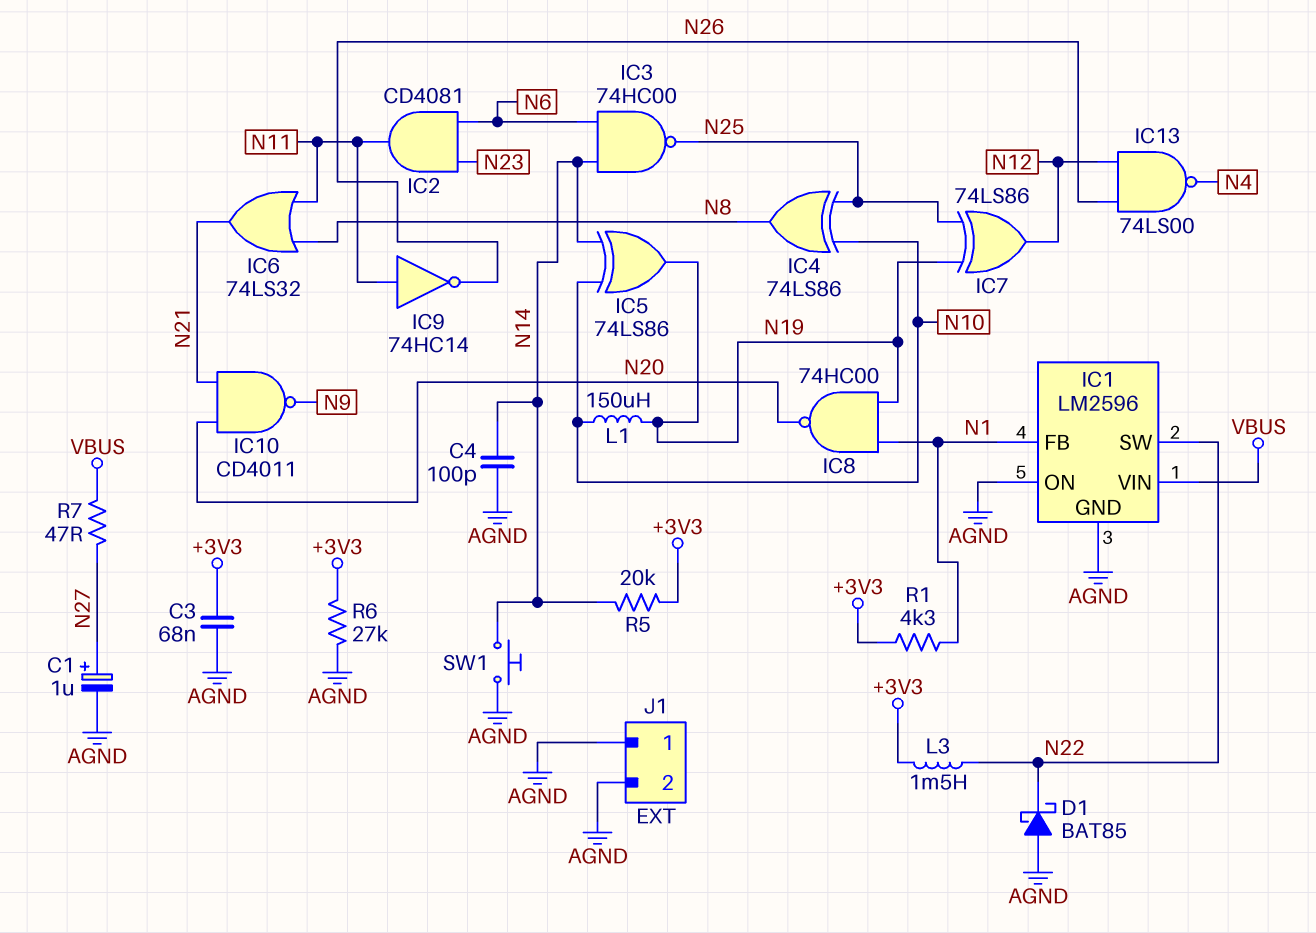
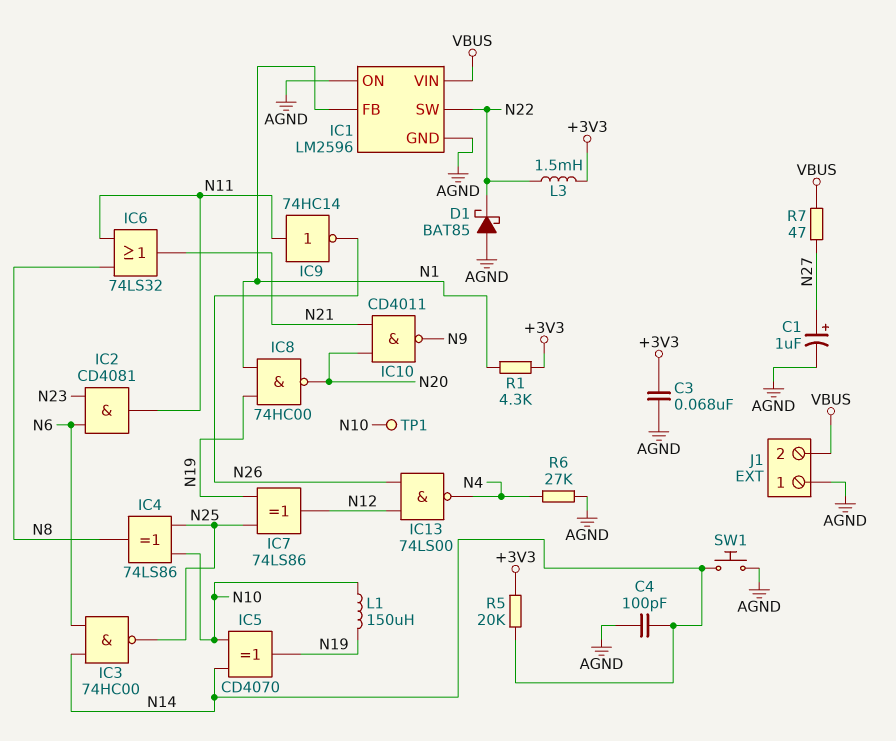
IC5: XOR 74LS86 (in N10, in N14, out N19) -> XOR CD4070 (in N10, in N14, out N19)
J1 pin 2: AGND -> VBUS
R6: 27k (+3V3, AGND) -> 27k (AGND, N4)
TP1: none -> test point (N10)

